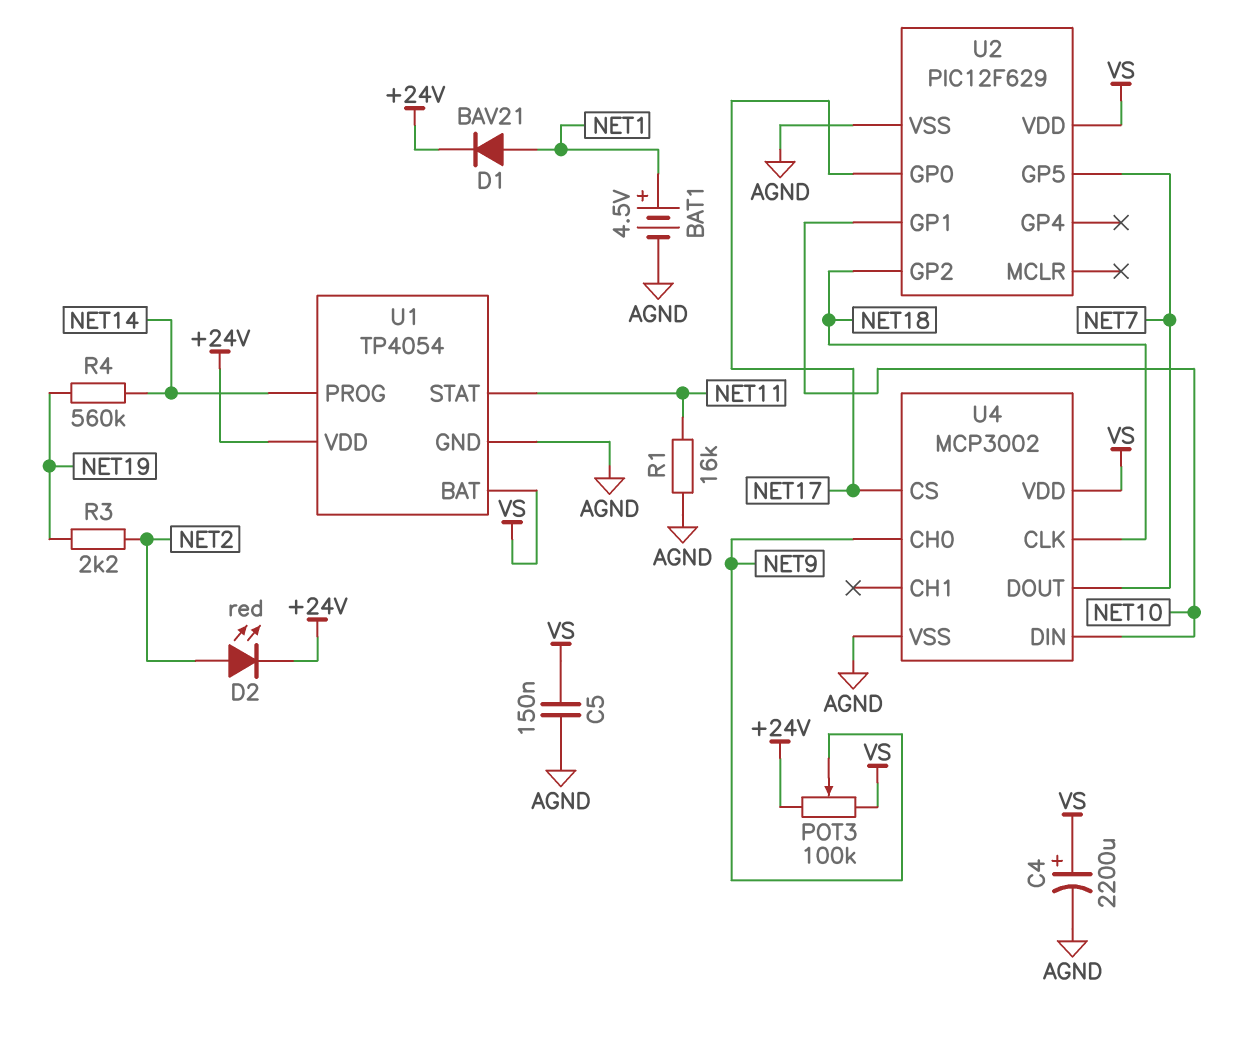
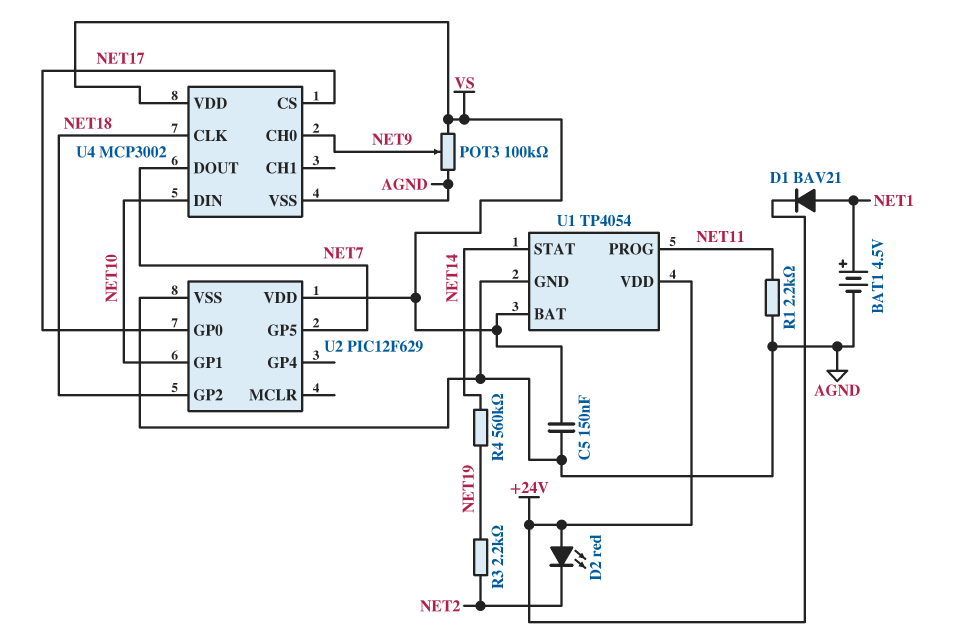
C4: 2200uF (plus VS, minus AGND) -> none
D2: LED red (A NET2, K +24V) -> LED red (A +24V, K NET2)
POT3: 100k (+24V, VS, wiper NET9) -> 100k (AGND, VS, wiper NET9)
R1: 16k (AGND, NET11) -> 2.2k (AGND, NET11)
U1 pin PROG: NET14 -> NET11
U1 pin STAT: NET11 -> NET14

